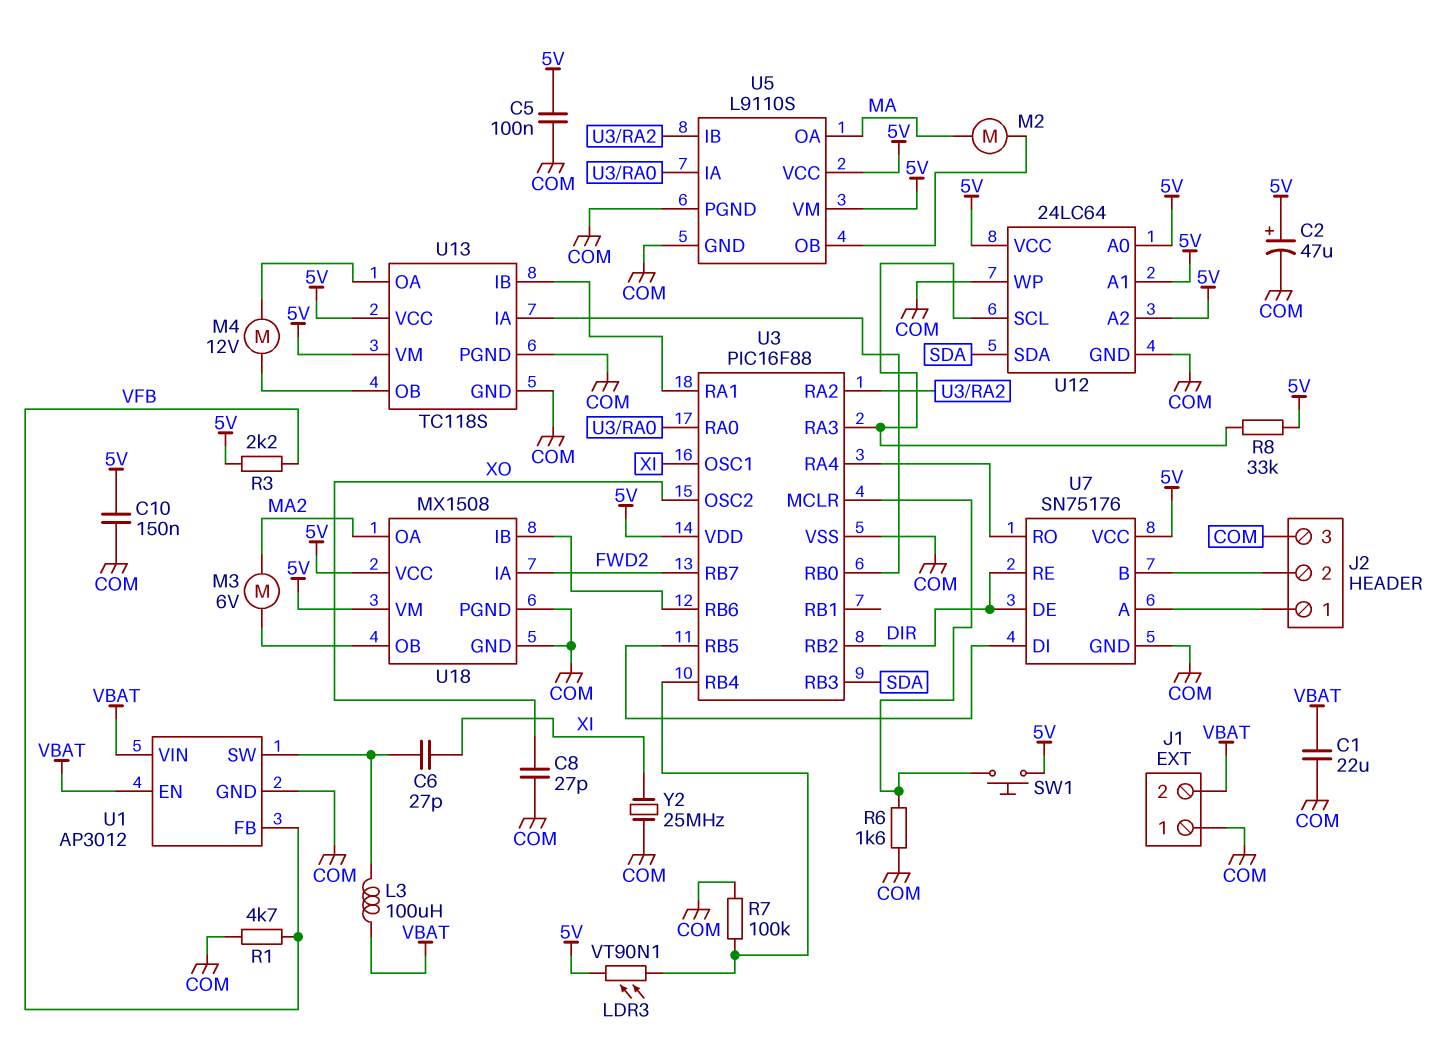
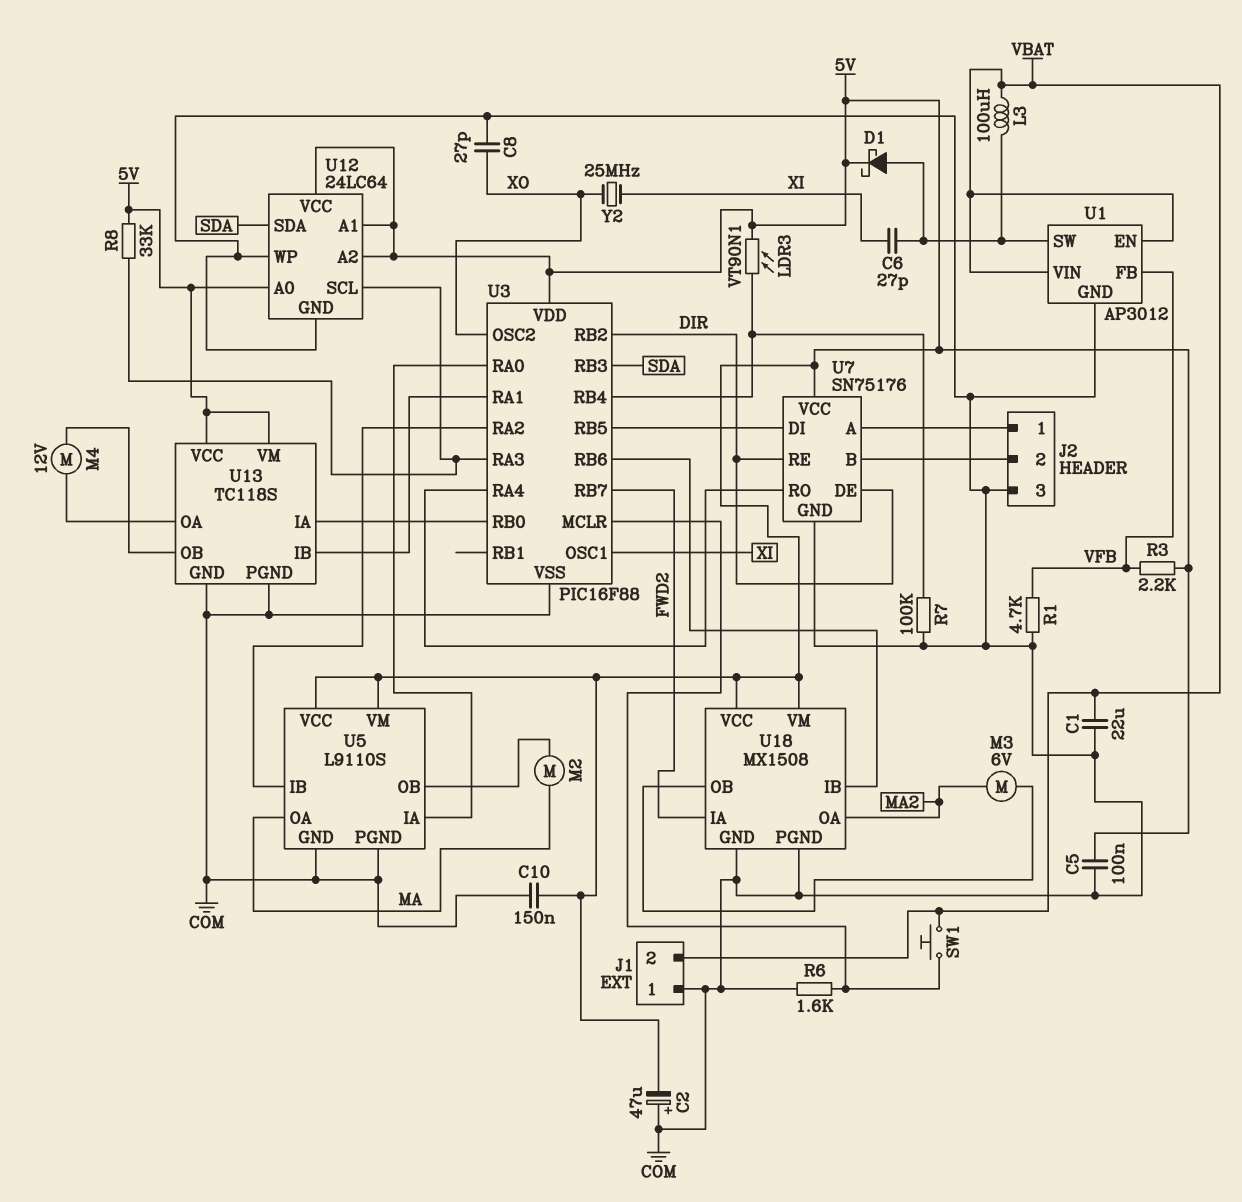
C2: 47uF (plus 5V, minus COM) -> 47uF (plus COM, minus 5V)
D1: none -> schottky (A U1/SW, K 5V)
SW1: button (5V, U3/MCLR) -> button (U3/MCLR, VBAT)
Y2: 25MHz (COM, XI) -> 25MHz (XI, XO)

